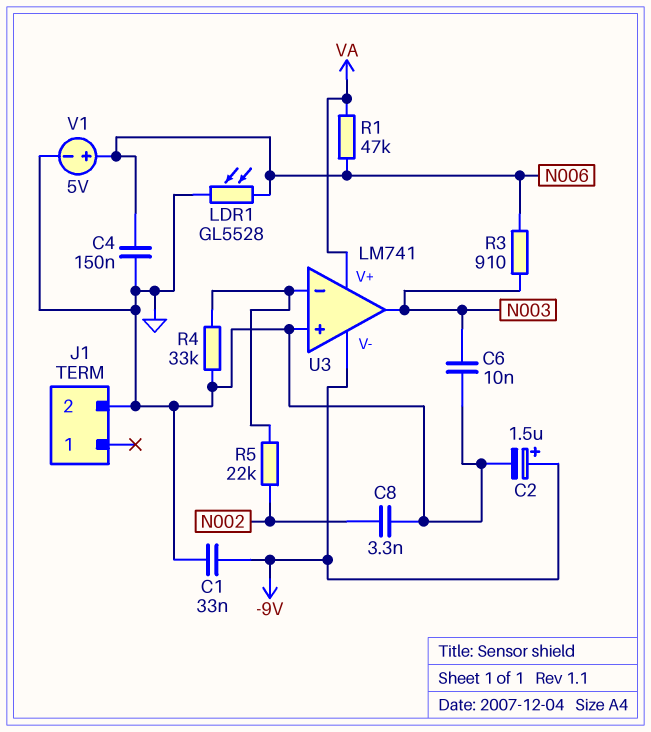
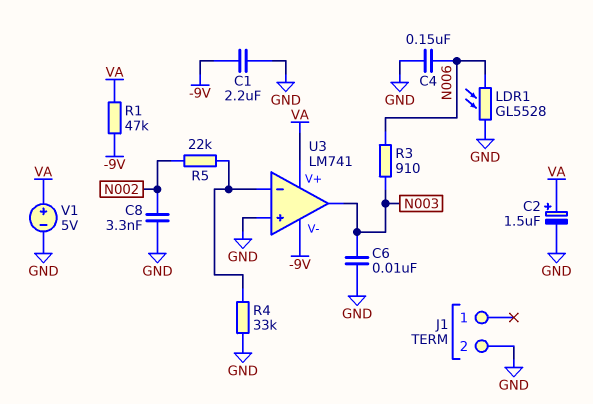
C1: 33nF (-9V, GND) -> 2.2uF (-9V, GND)
C2: 1.5uF (plus -9V, minus GND) -> 1.5uF (plus VA, minus GND)
R1: 47k (N006, VA) -> 47k (-9V, VA)
V1: 5V (plus N006, minus GND) -> 5V (plus VA, minus GND)

